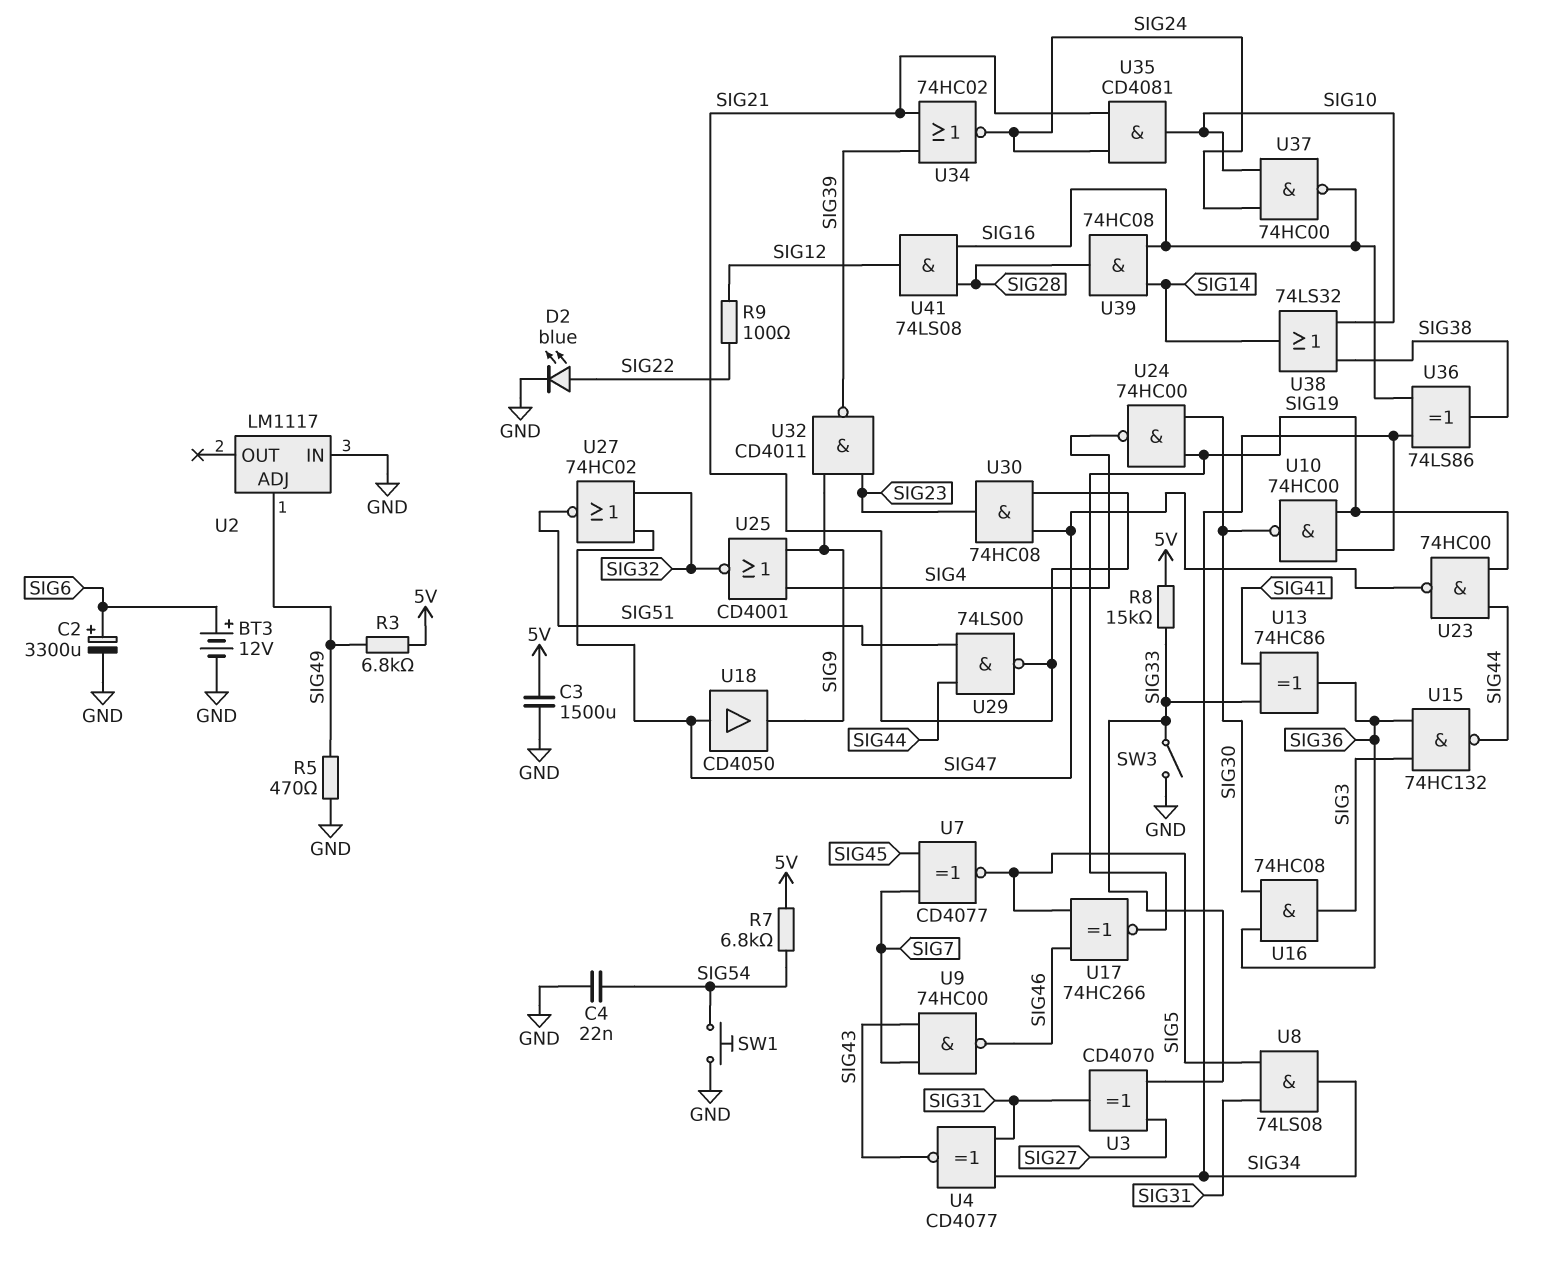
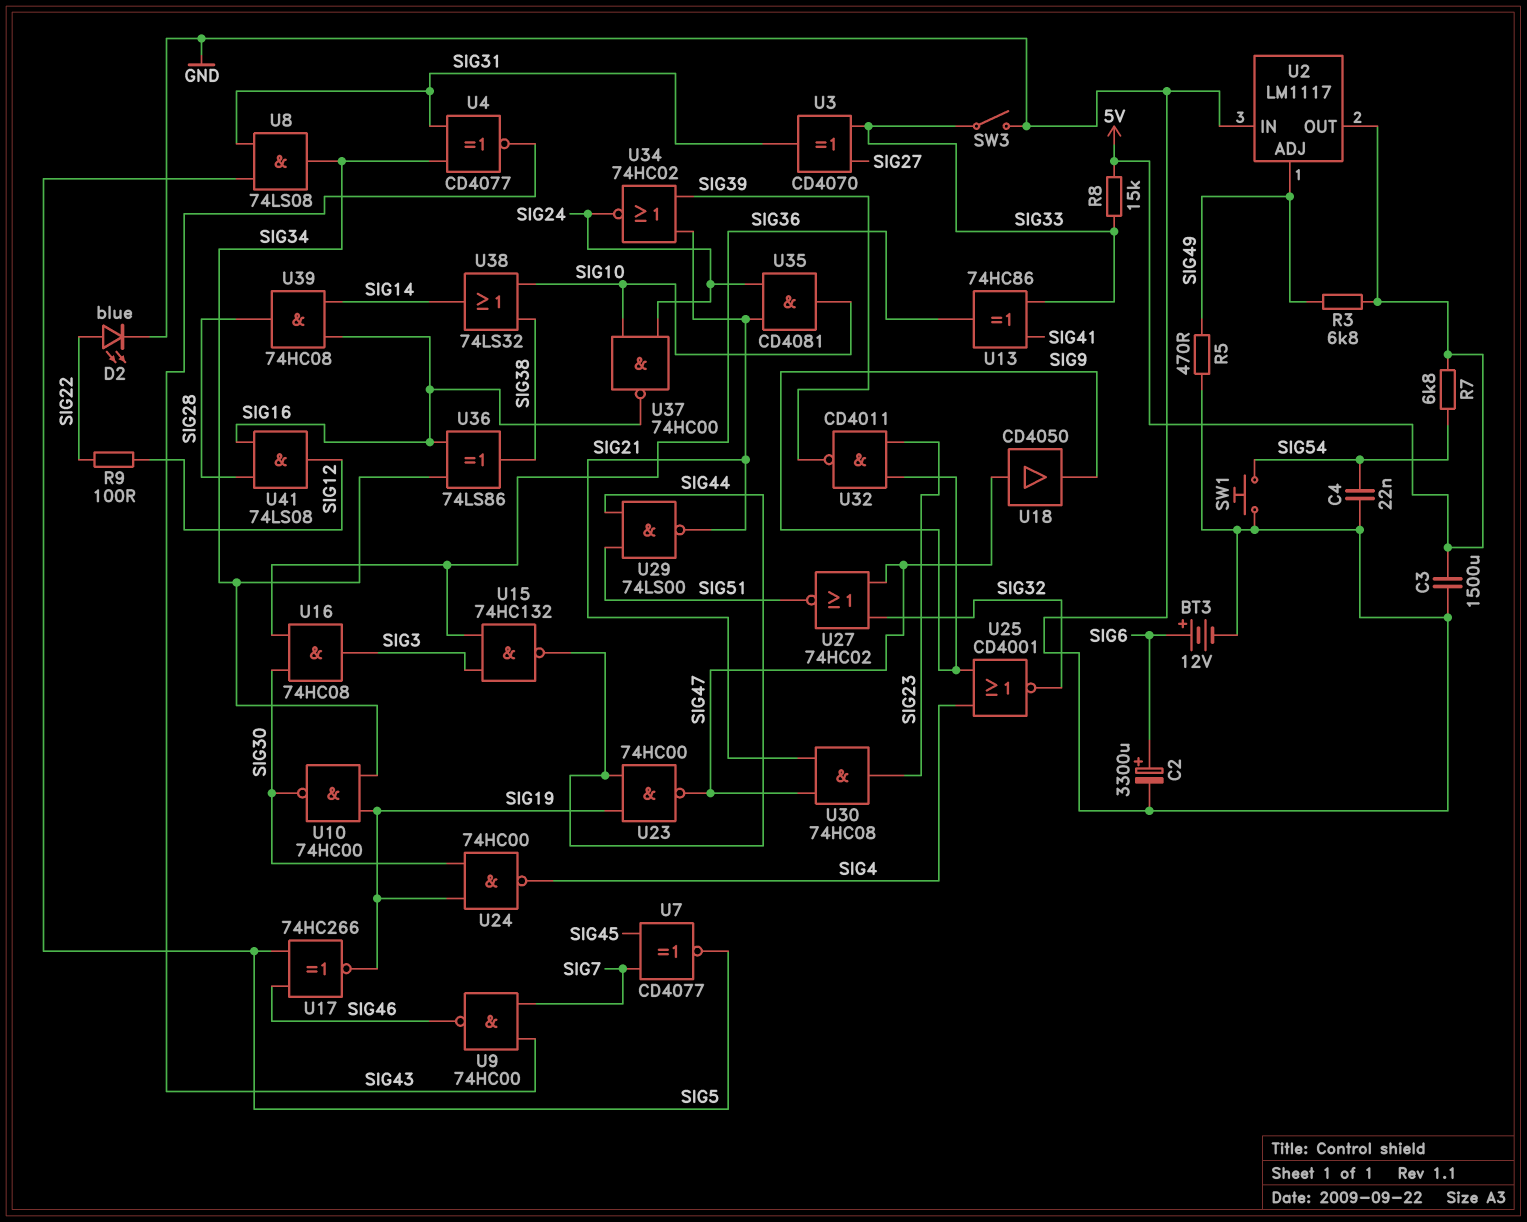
U2 pin OUT: none -> 5V

